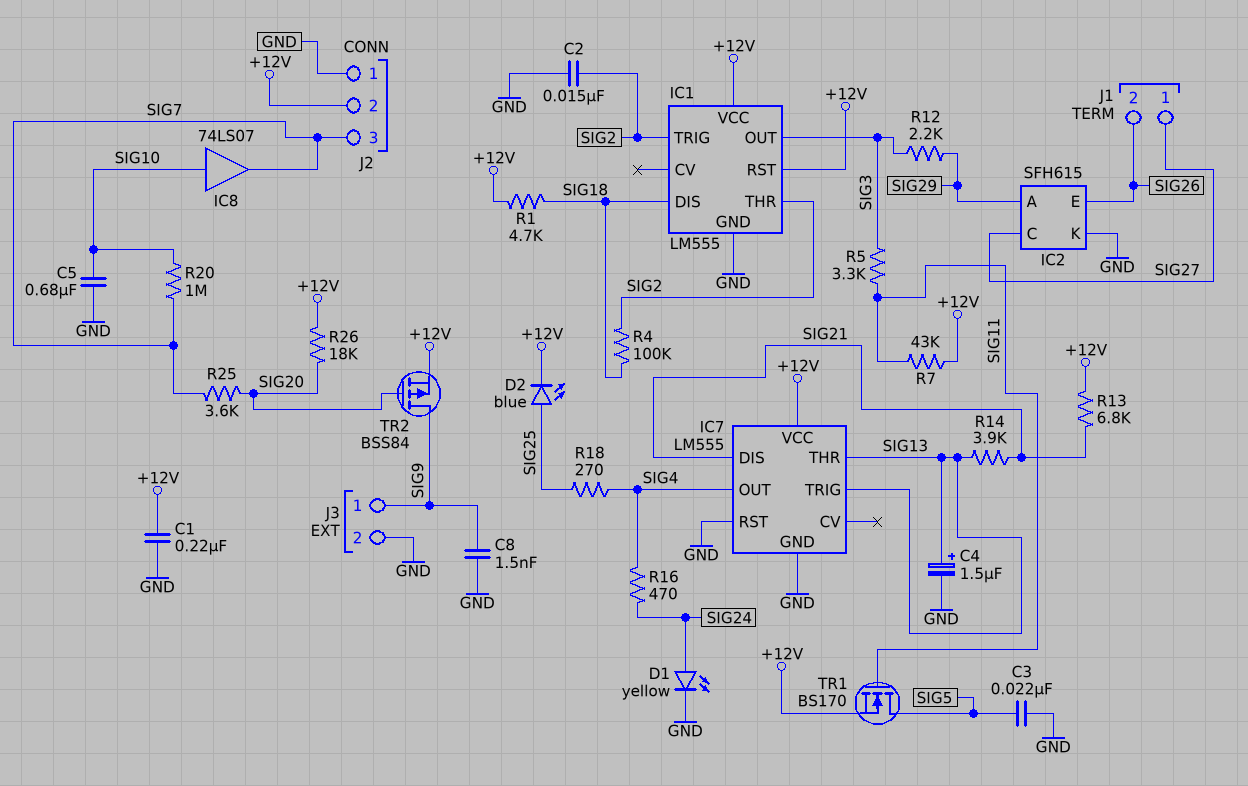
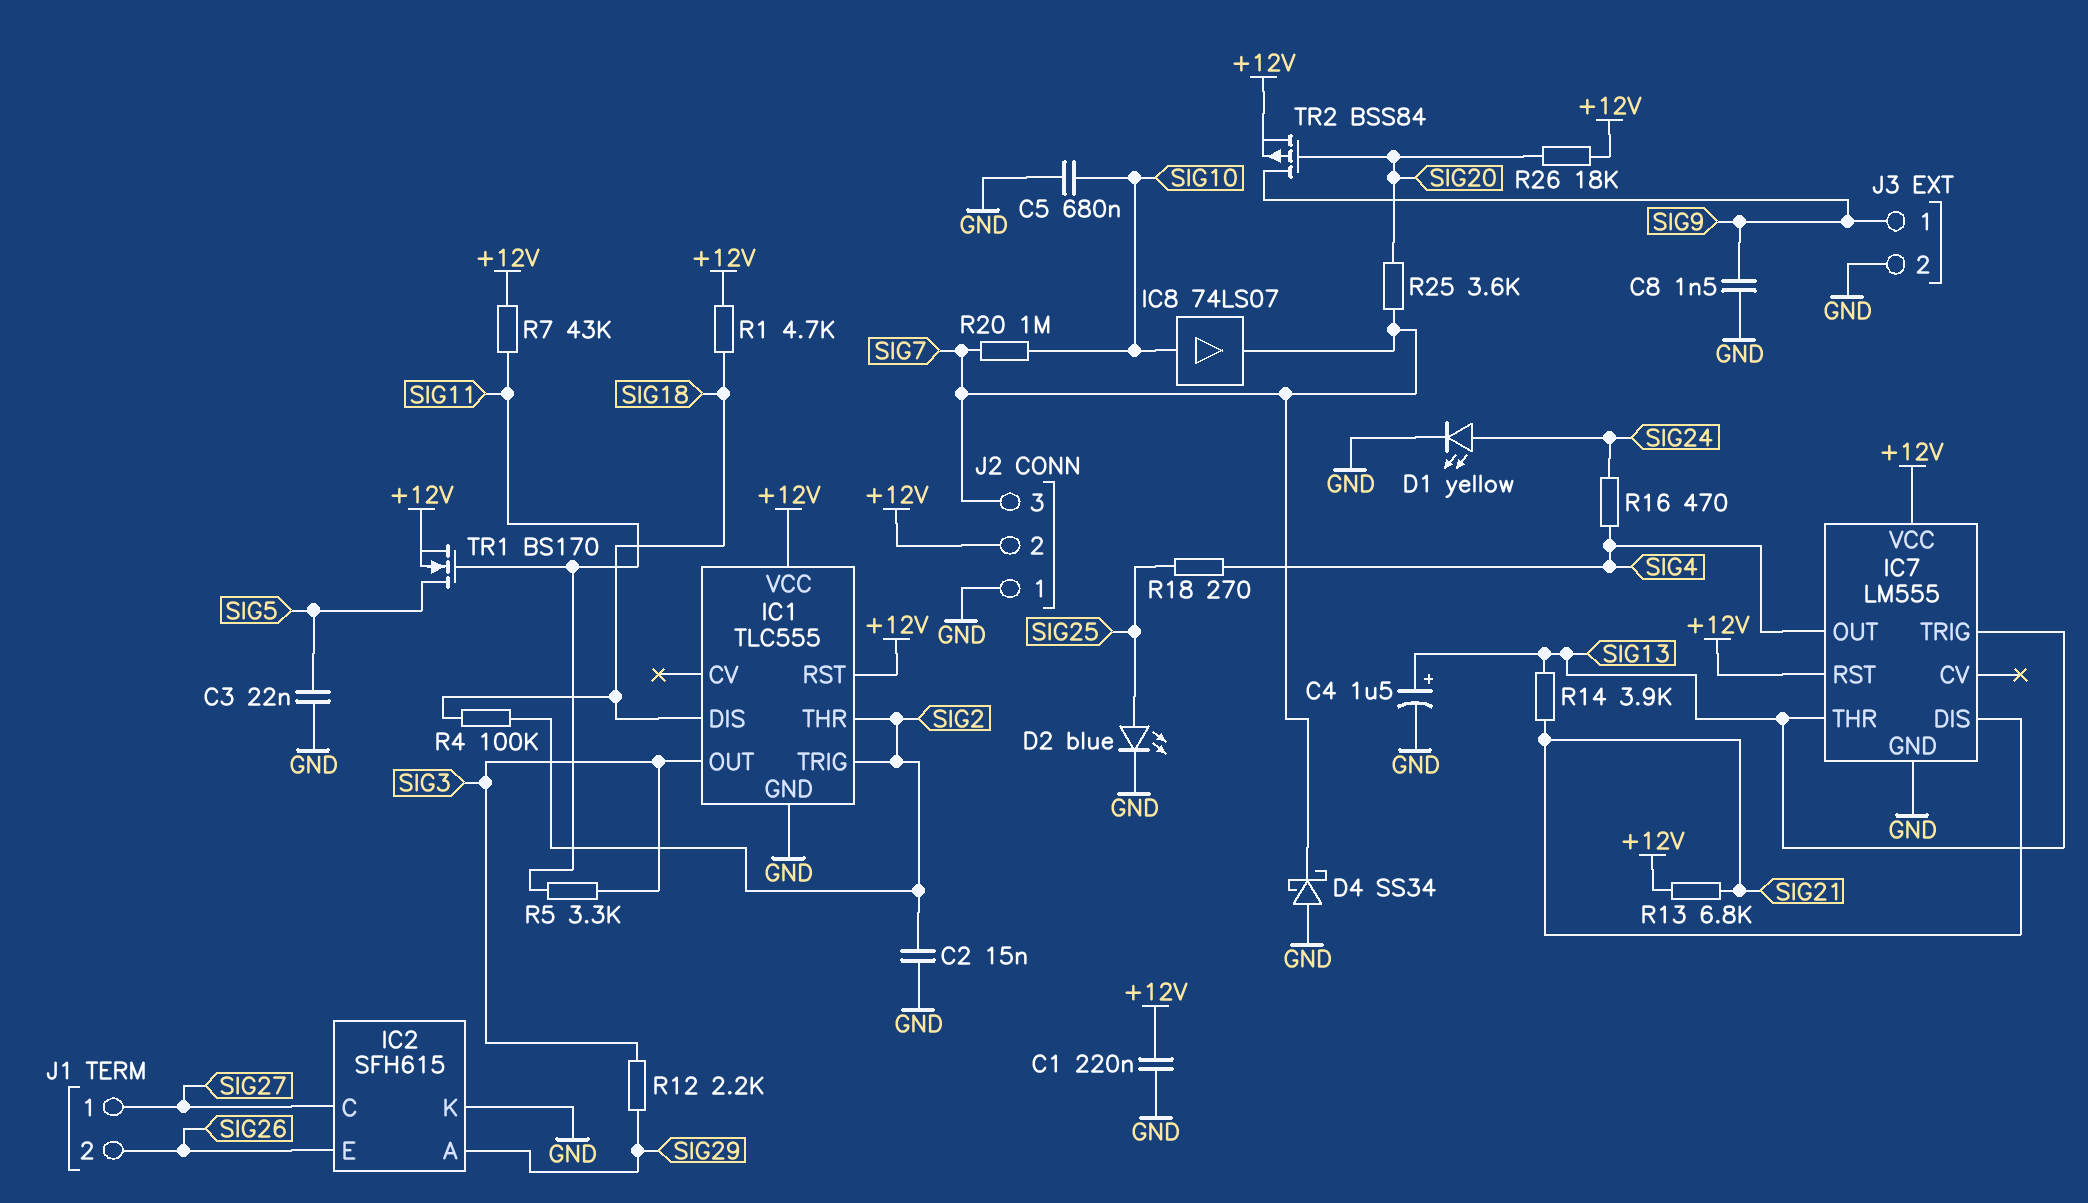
D2: LED blue (A SIG25, K +12V) -> LED blue (A SIG25, K GND)
D4: none -> schottky SS34 (A GND, K SIG7)
IC1: LM555 -> TLC555
IC7 pin RST: GND -> +12V

